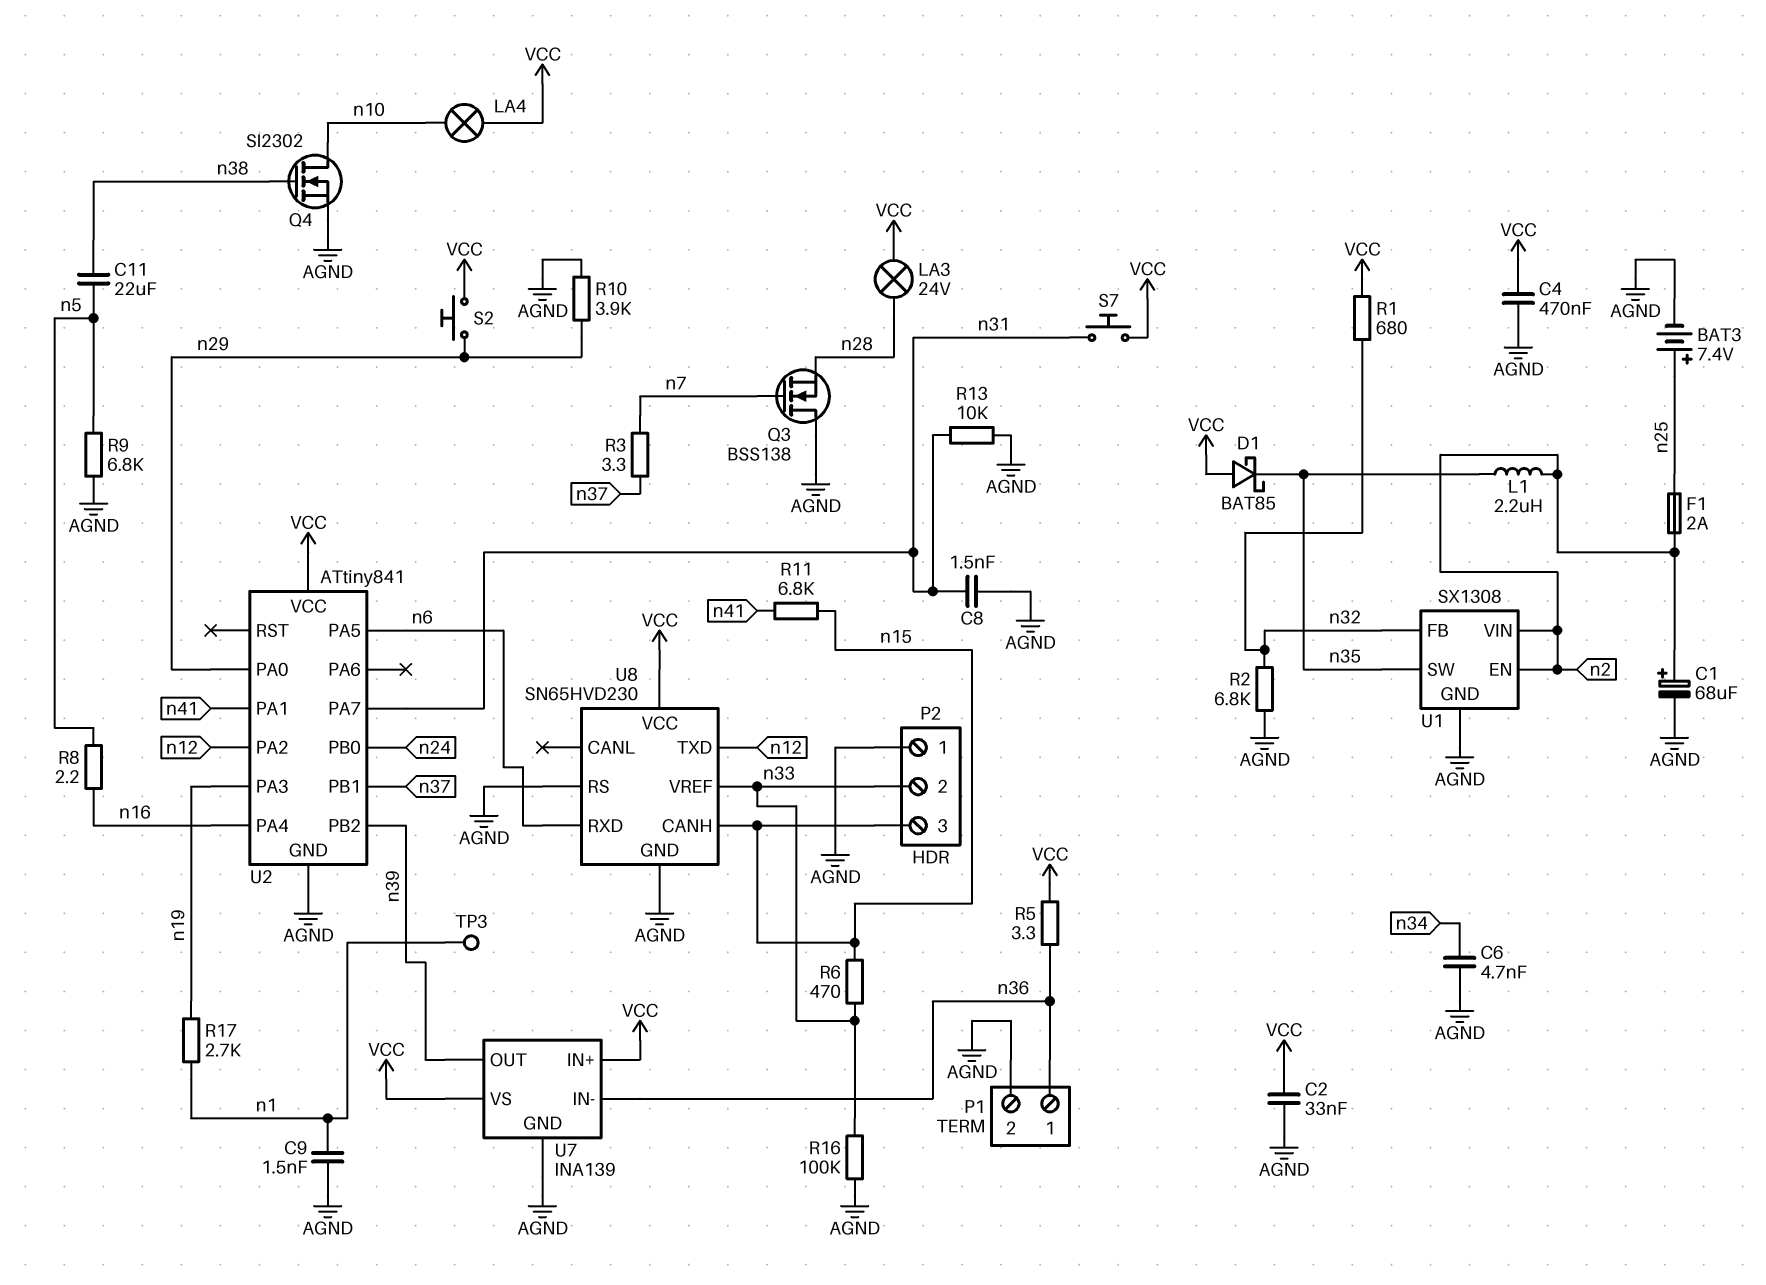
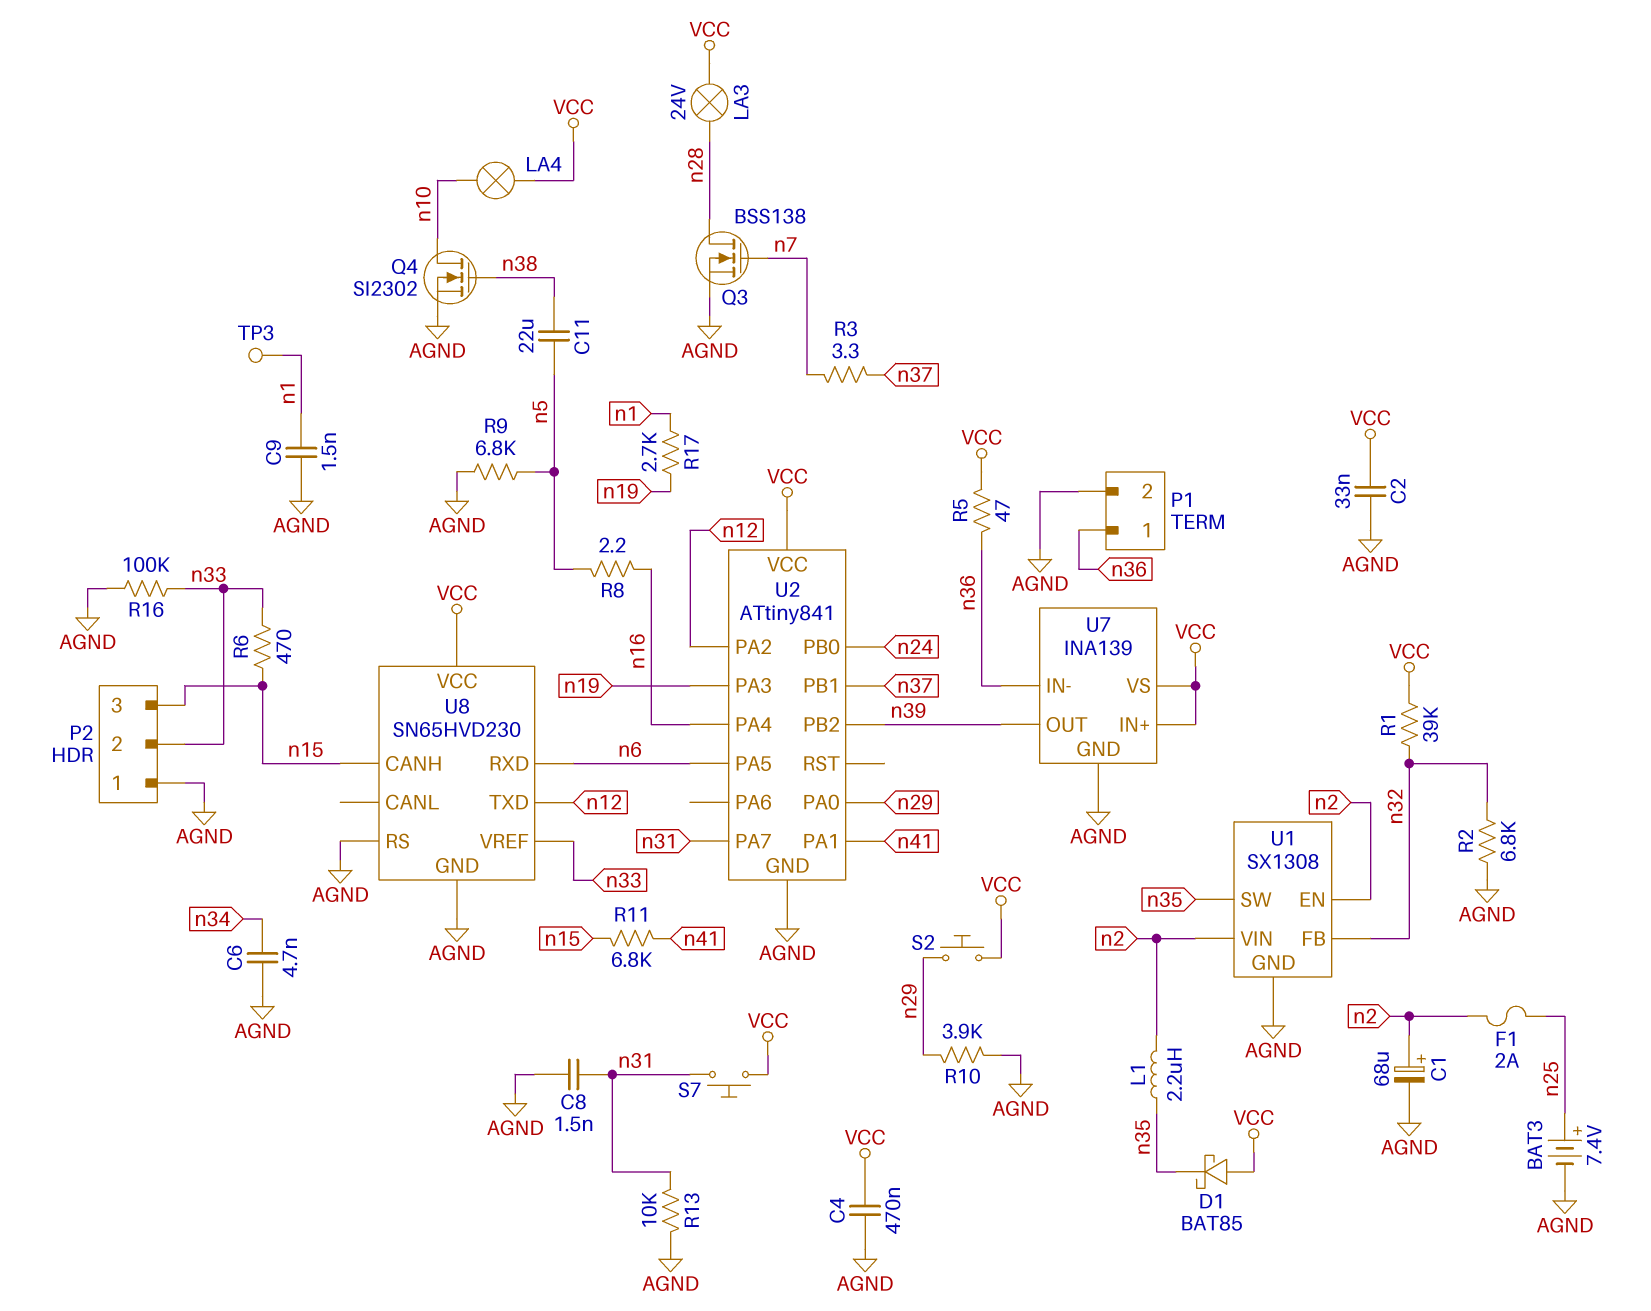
Q3: NMOS BSS138 (G n7, D AGND, S n28) -> NMOS BSS138 (G n7, D n28, S AGND)
R1: 680 (VCC, n32) -> 39k (VCC, n32)
R5: 3.3 (VCC, n36) -> 47 (VCC, n36)

